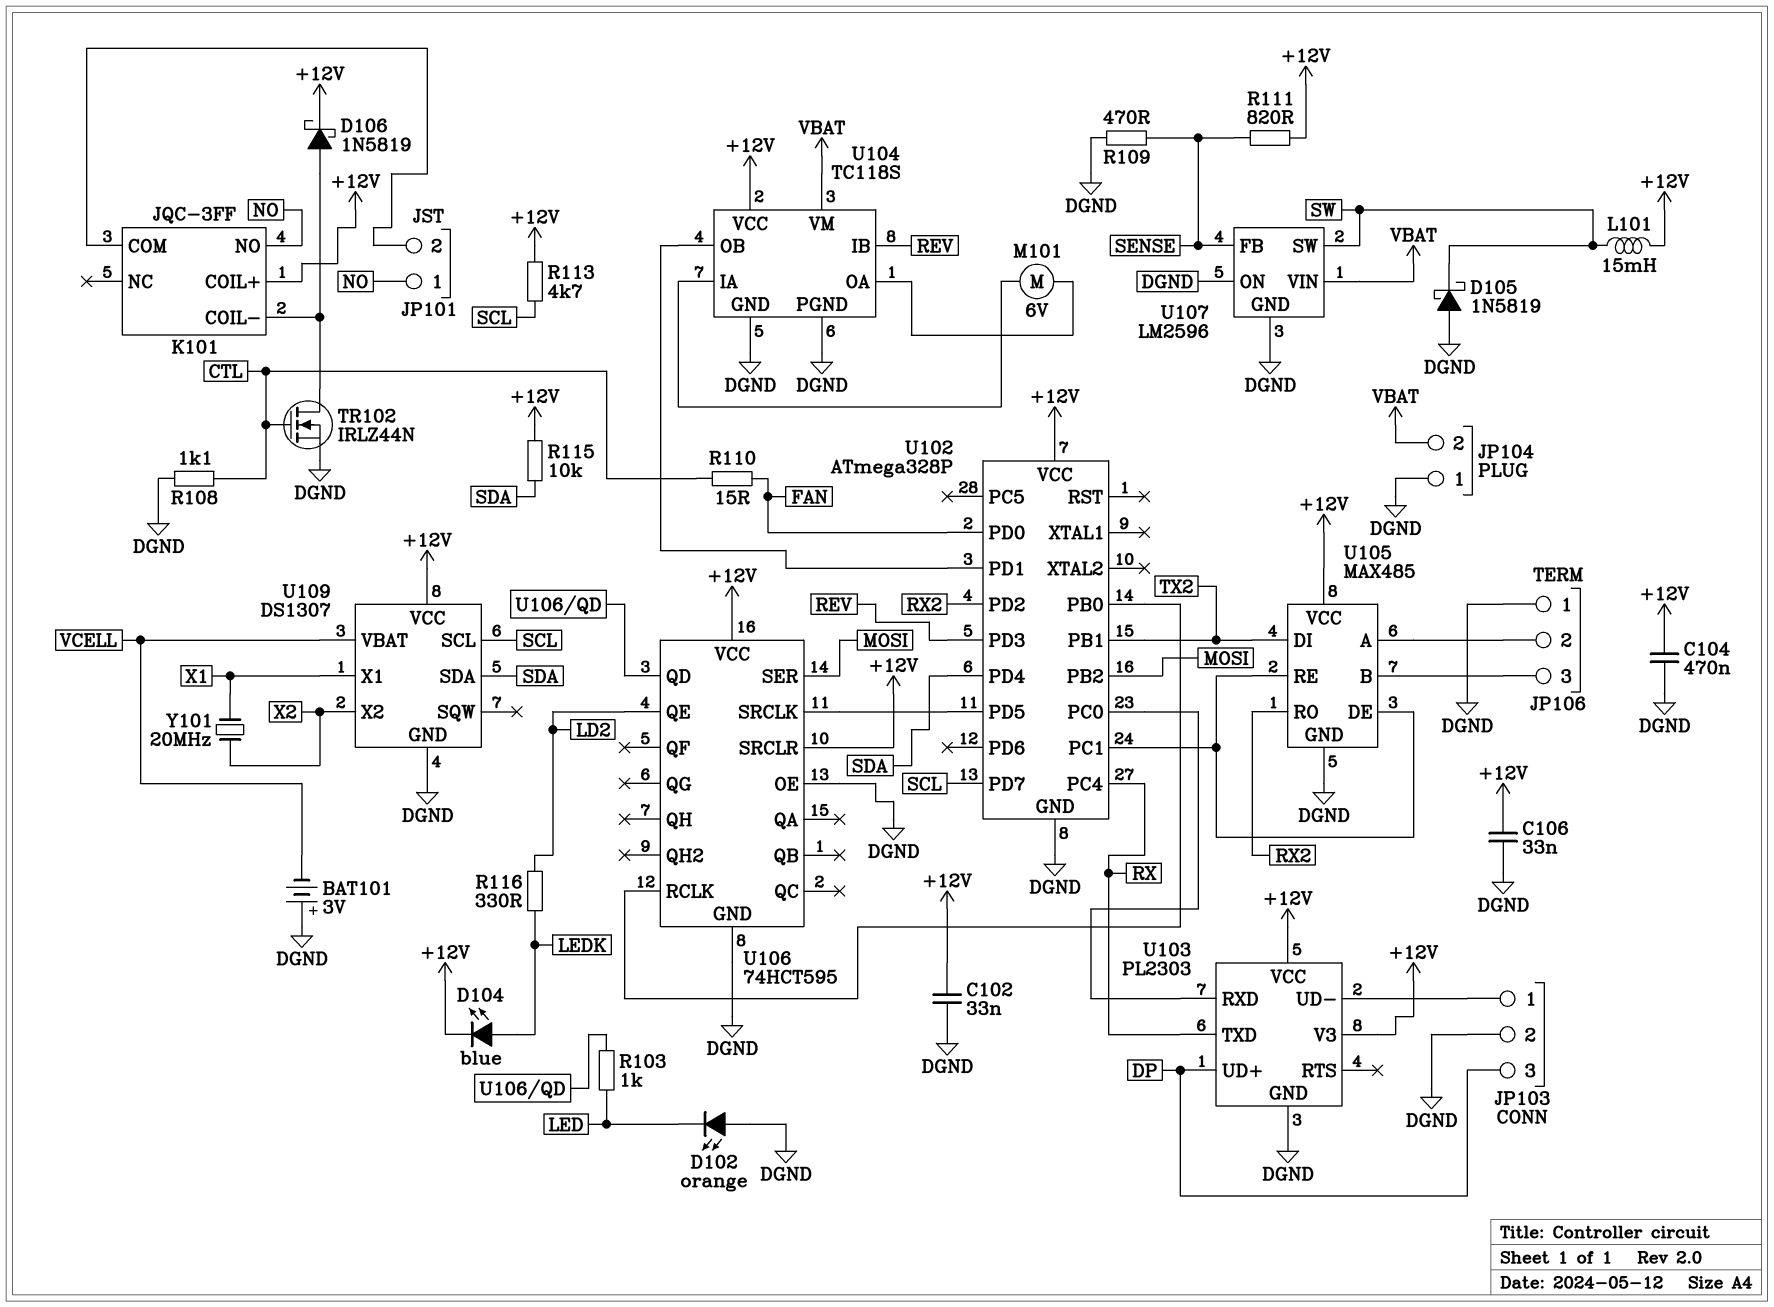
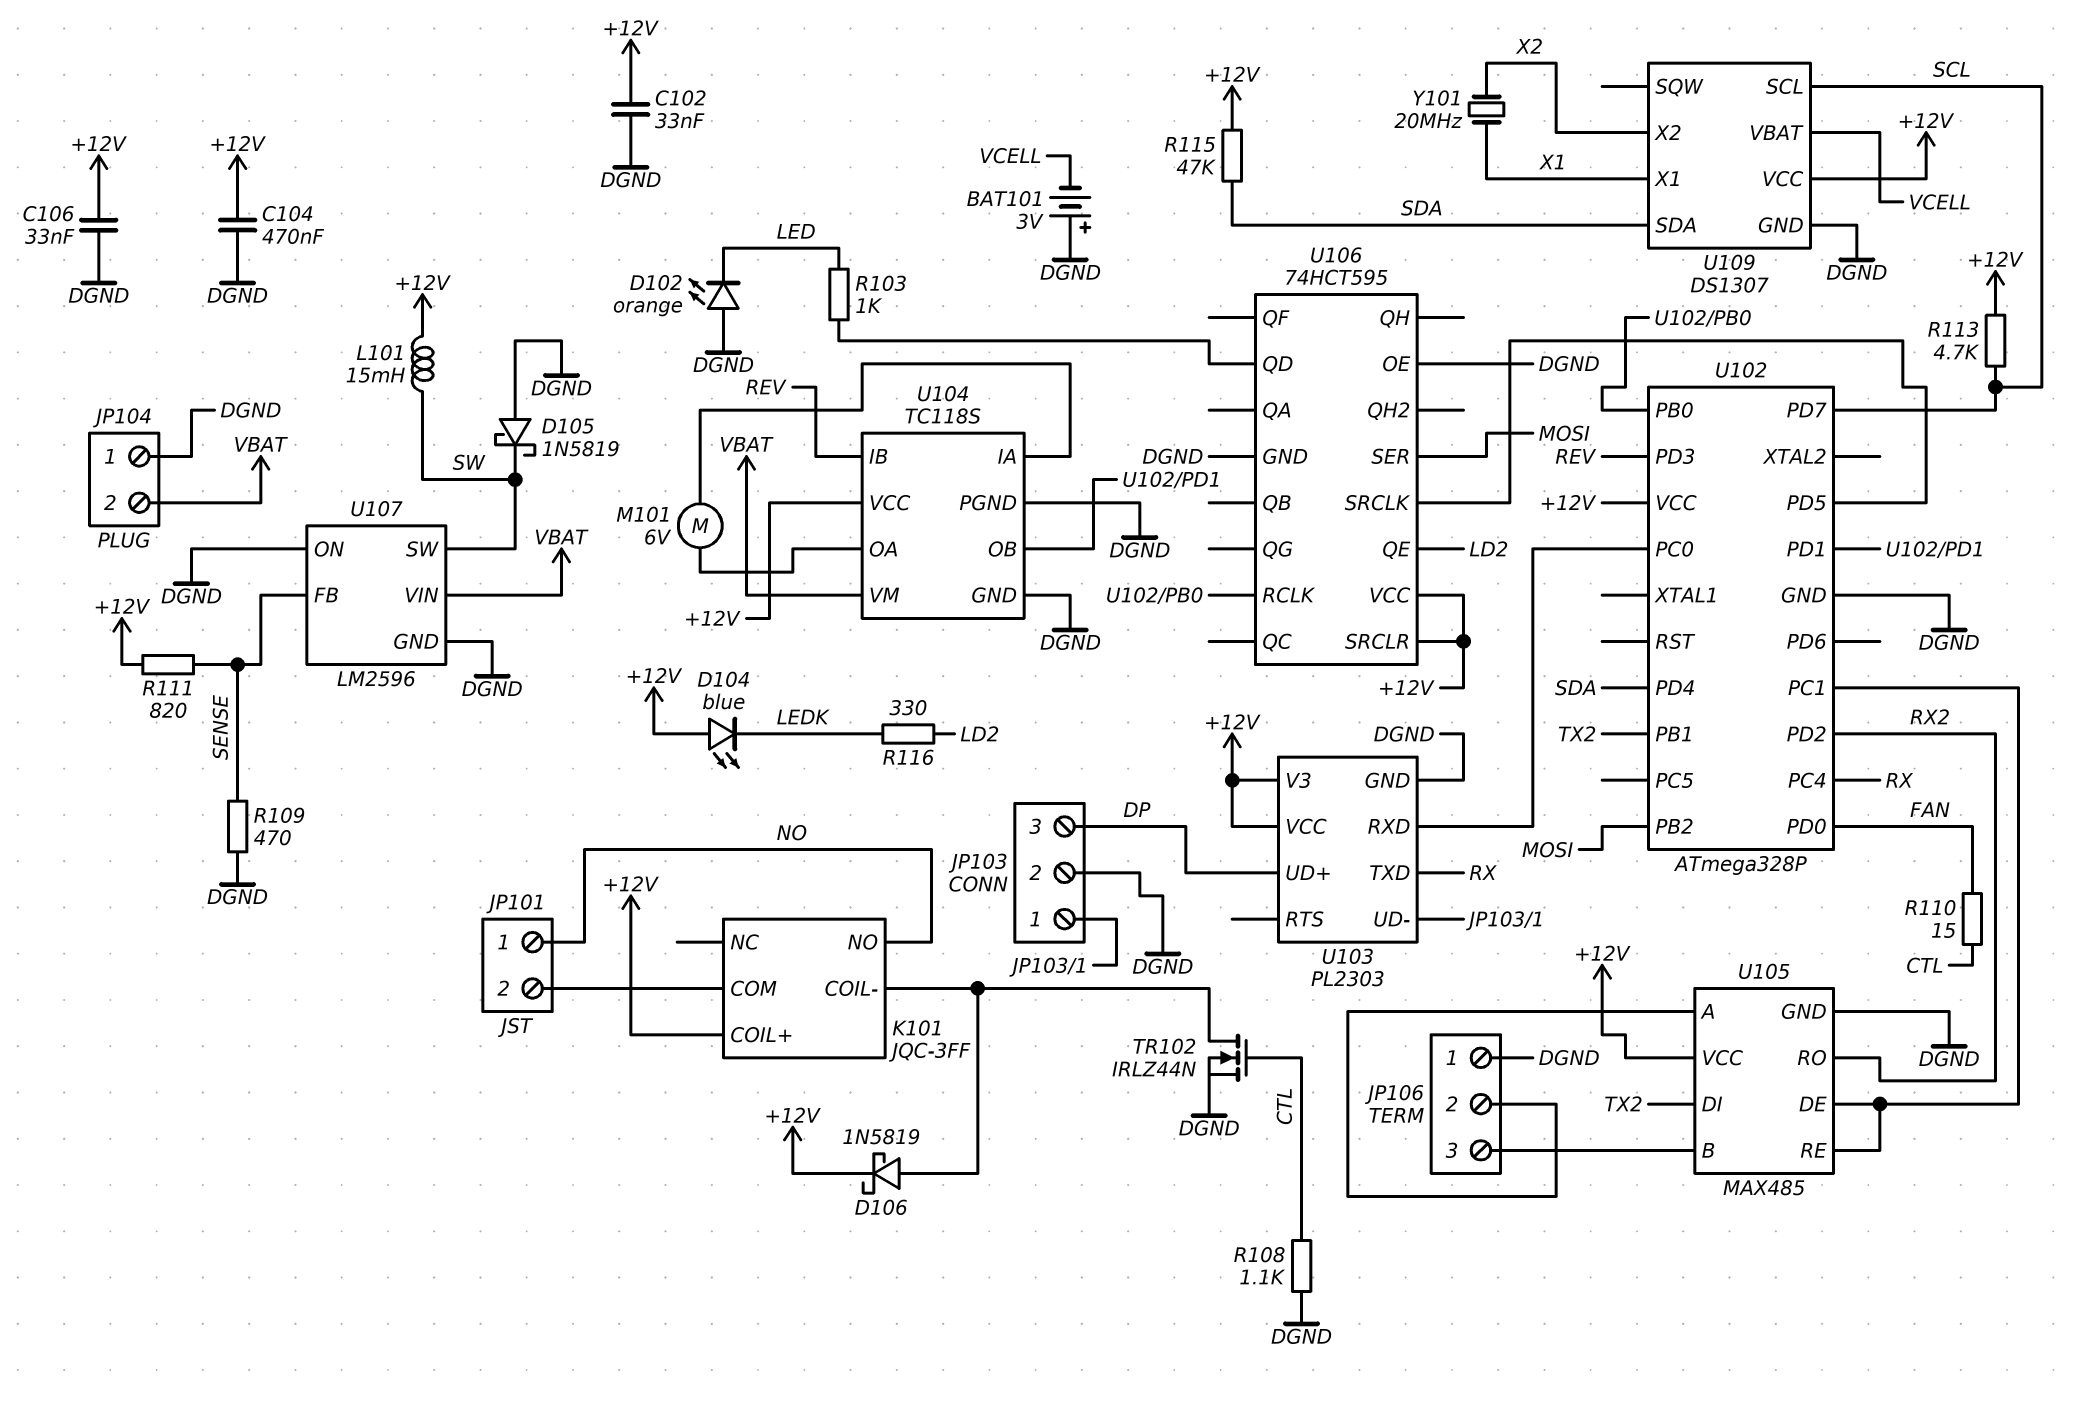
D104: LED blue (A LEDK, K +12V) -> LED blue (A +12V, K LEDK)
R115: 10k (+12V, SDA) -> 47k (+12V, SDA)

